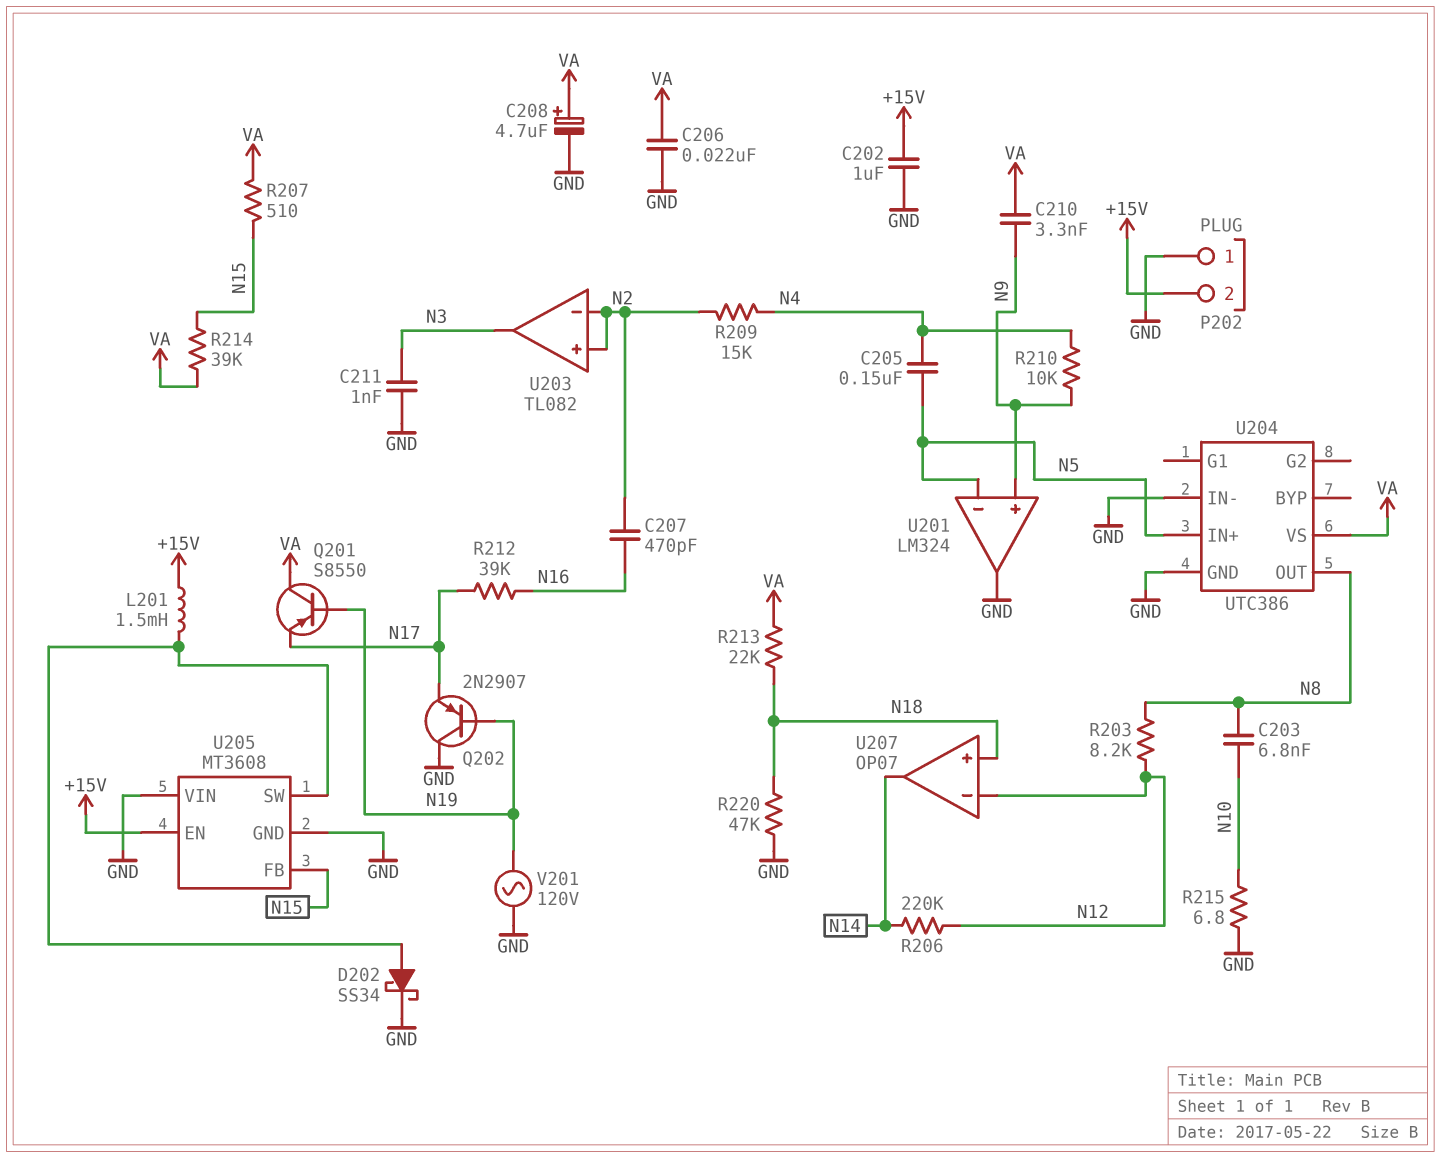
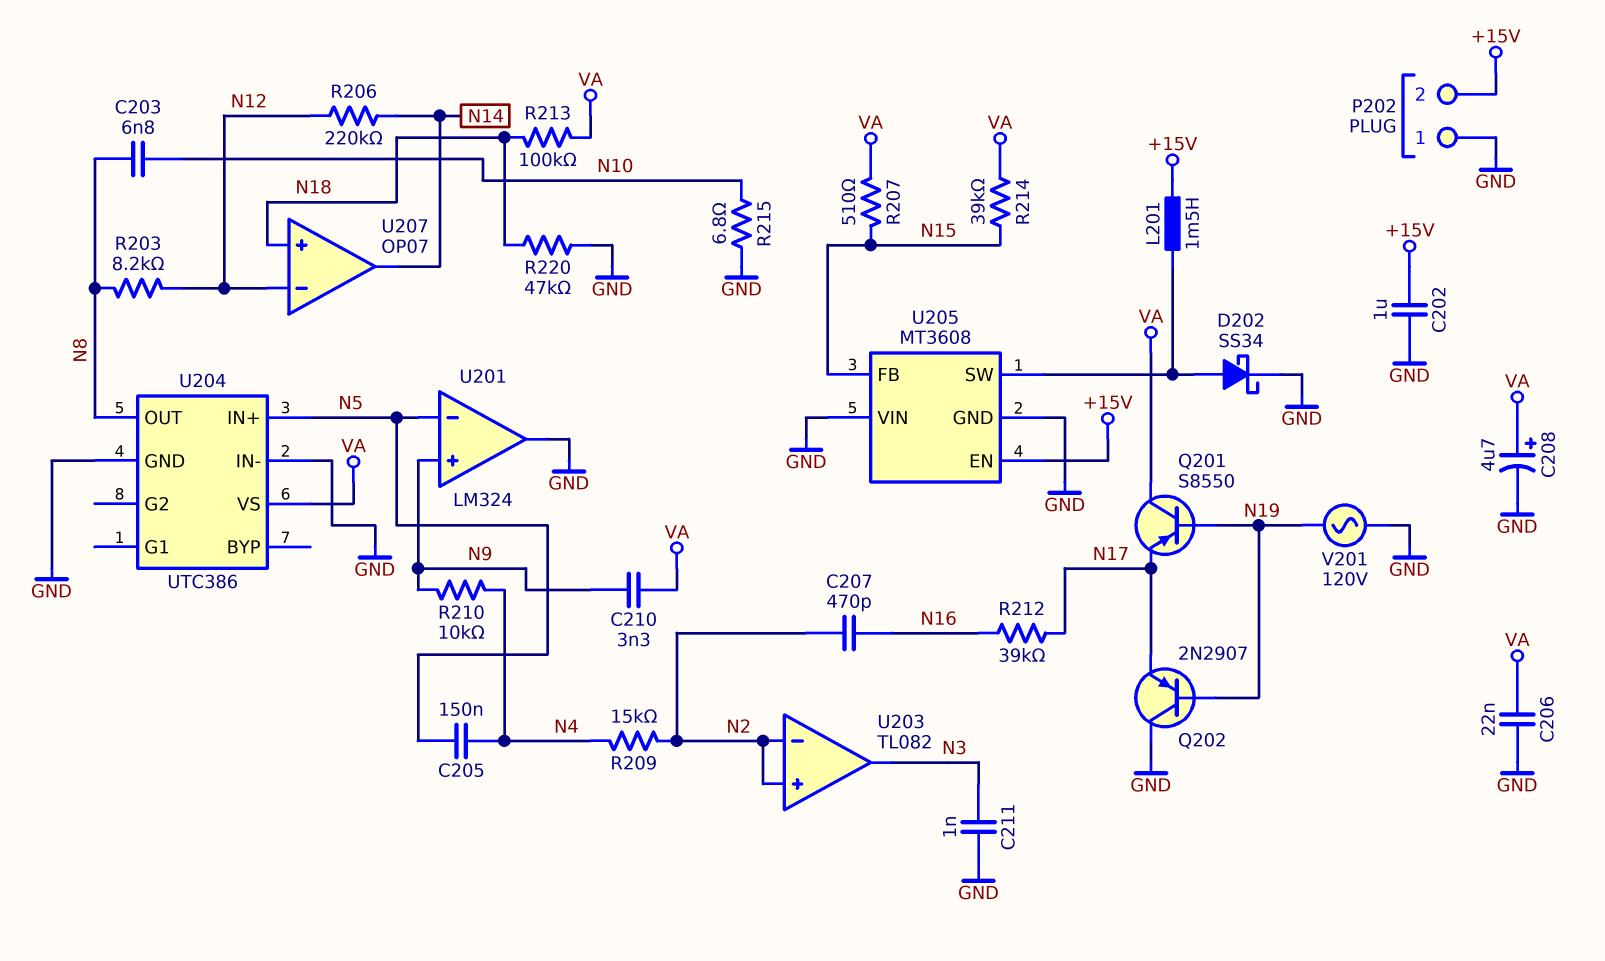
R213: 22k (N18, VA) -> 100k (N18, VA)

